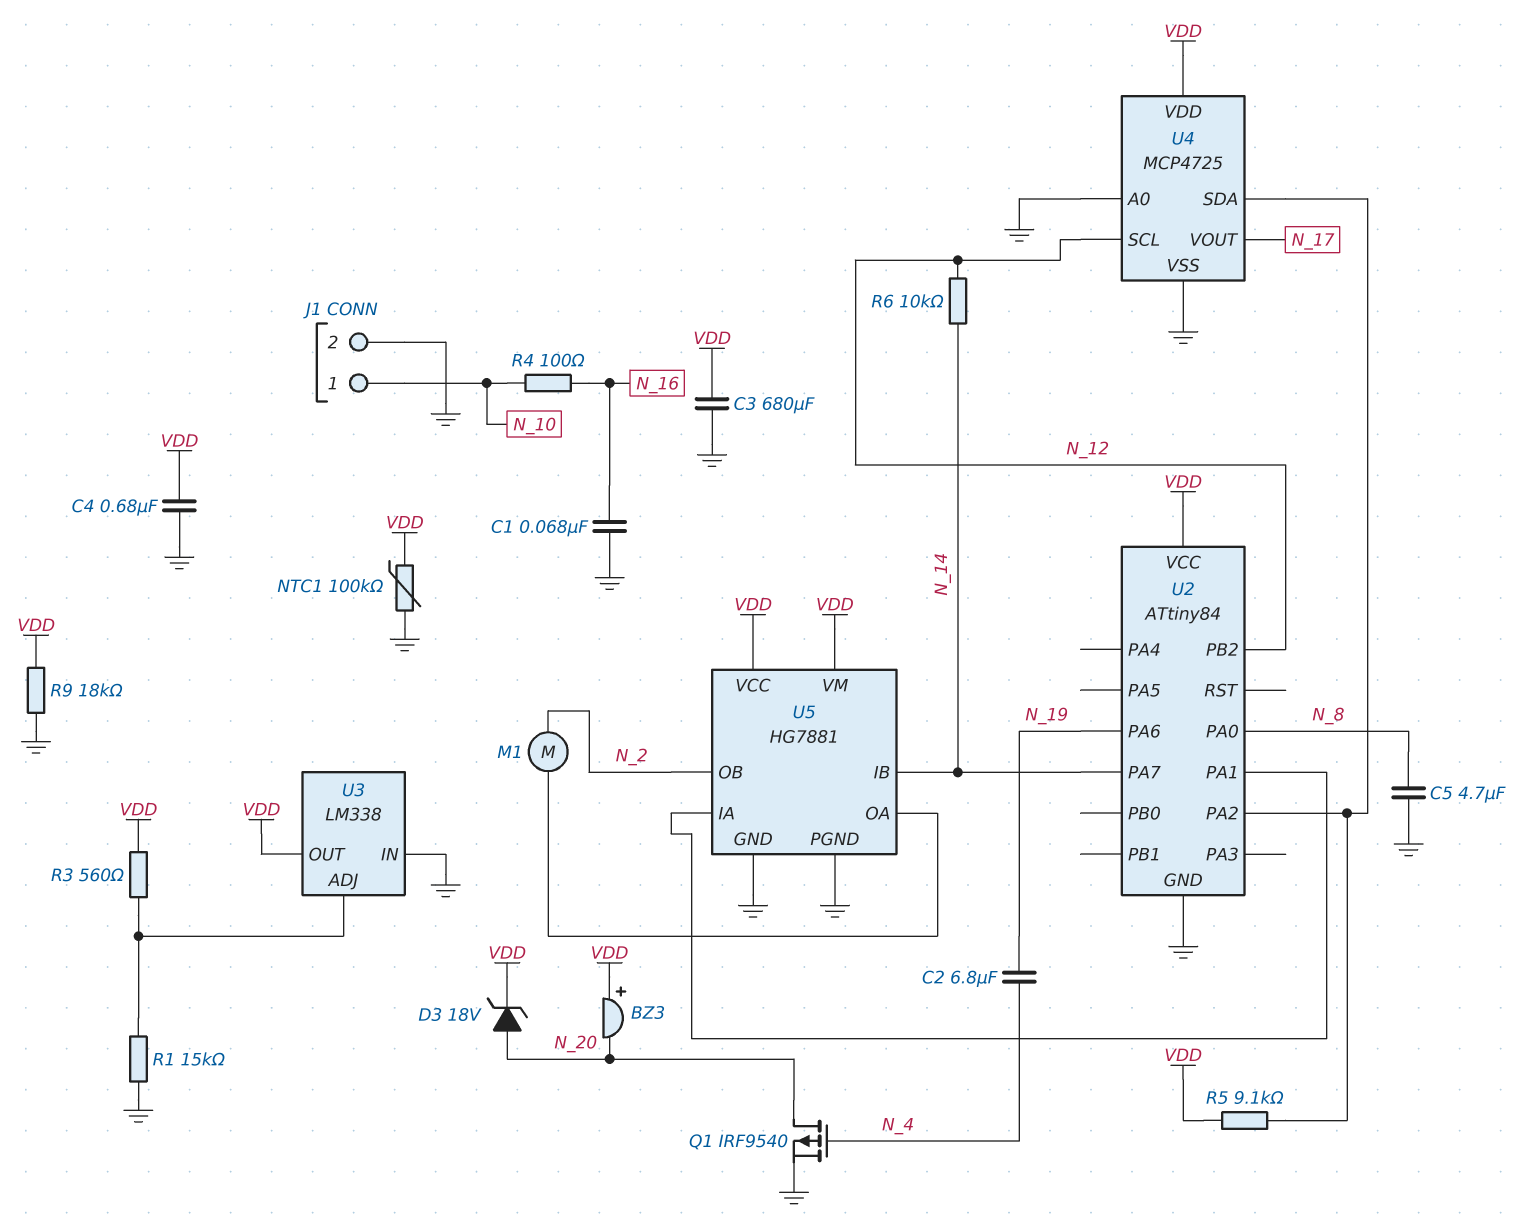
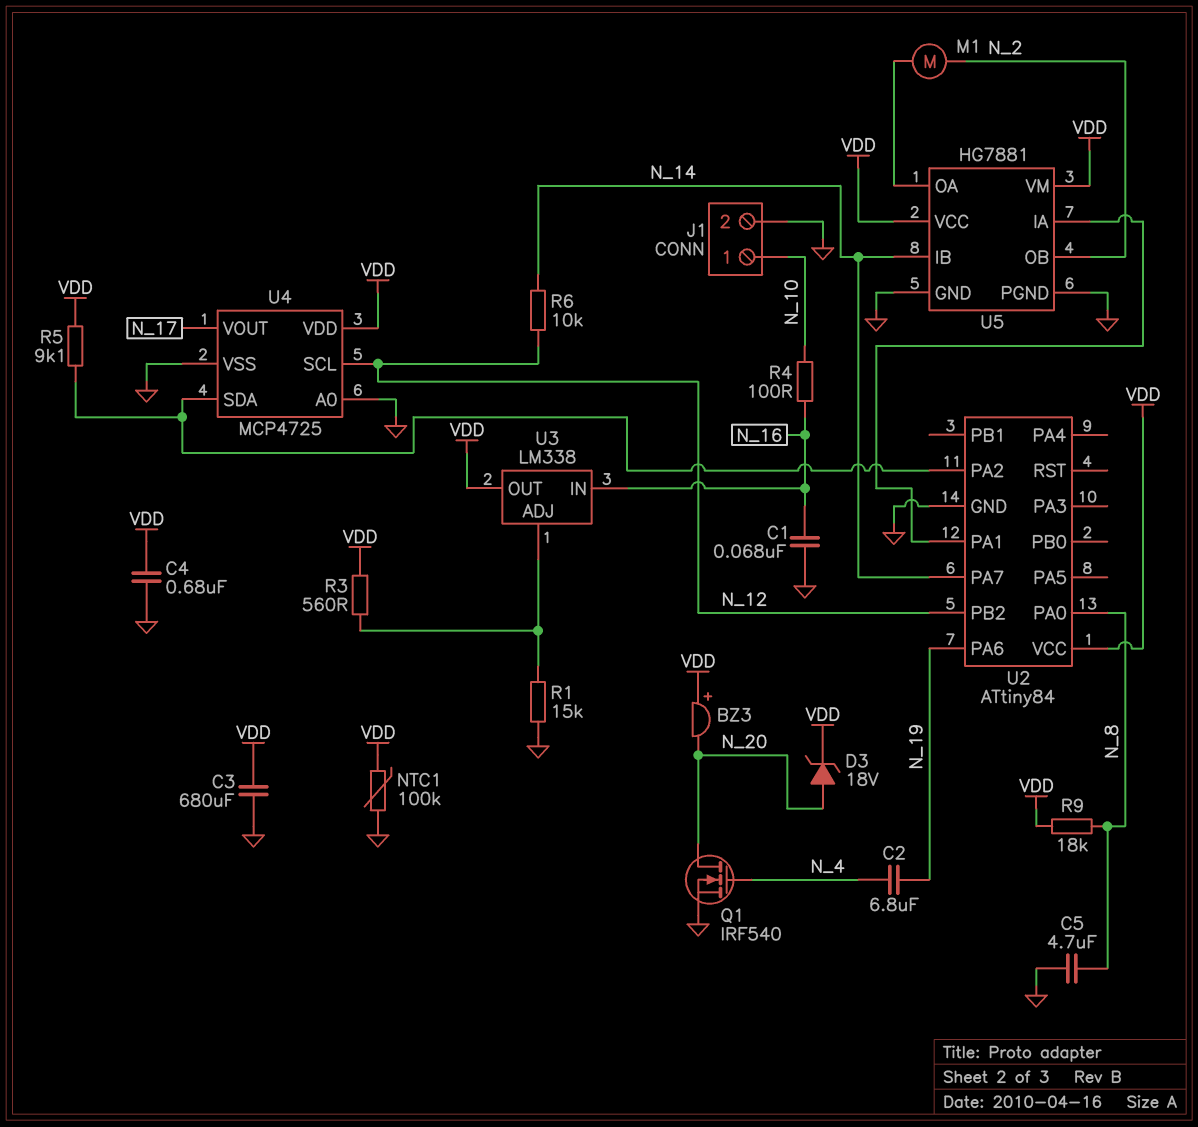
Q1: PMOS IRF9540 (G N_4, D N_20, S GND) -> NMOS IRF540 (G N_4, D N_20, S GND)
R9: 18k (GND, VDD) -> 18k (N_8, VDD)
U3 pin IN: GND -> N_16

